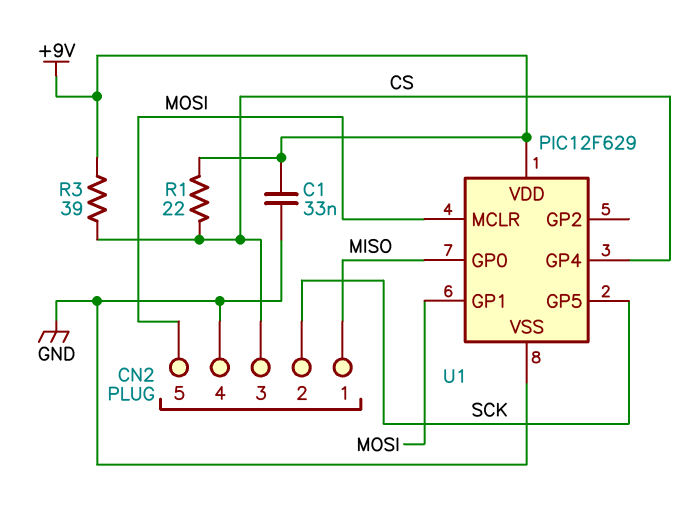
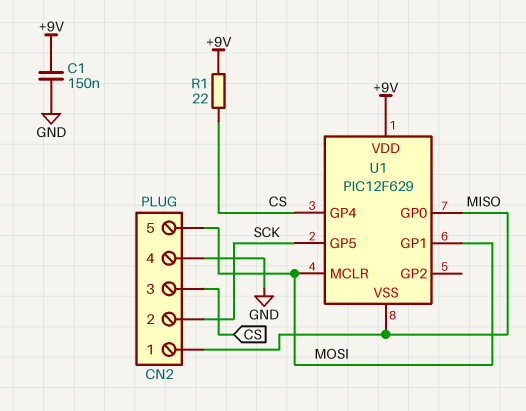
C1: 33nF (+9V, GND) -> 150nF (+9V, GND)
R3: 39 (+9V, CS) -> none
U1 pin VSS: GND -> MISO

